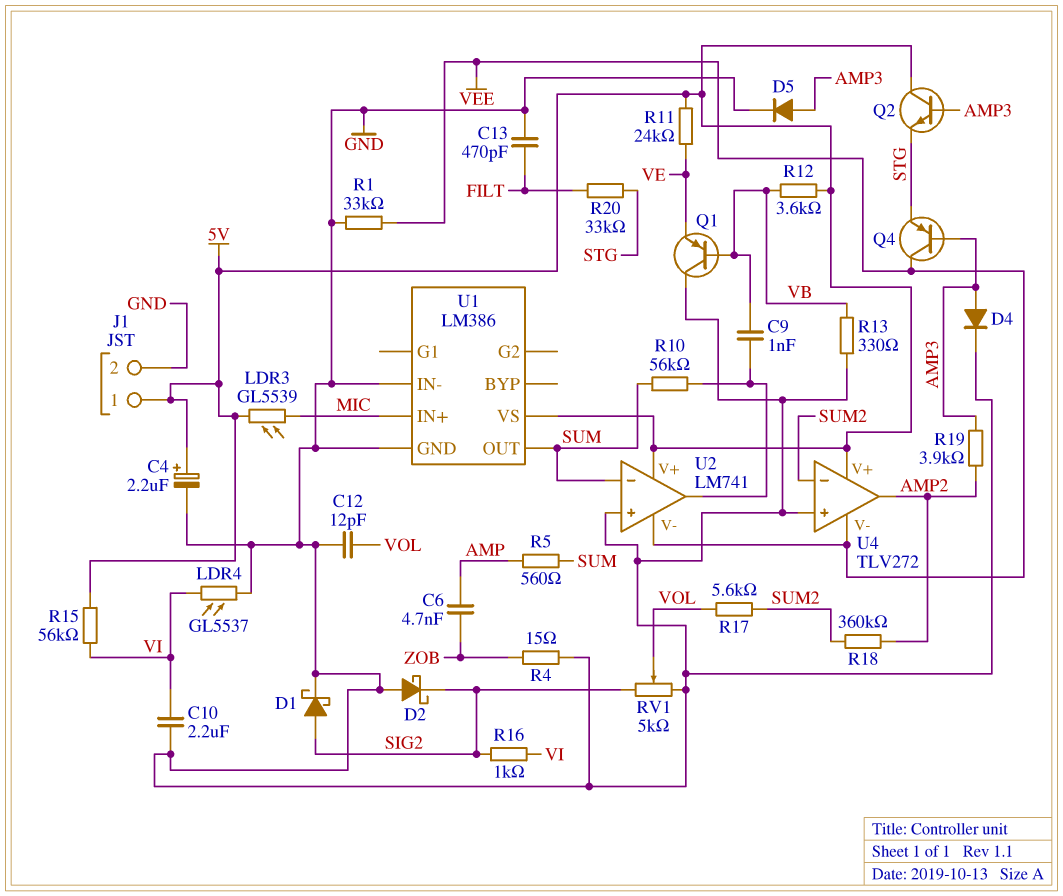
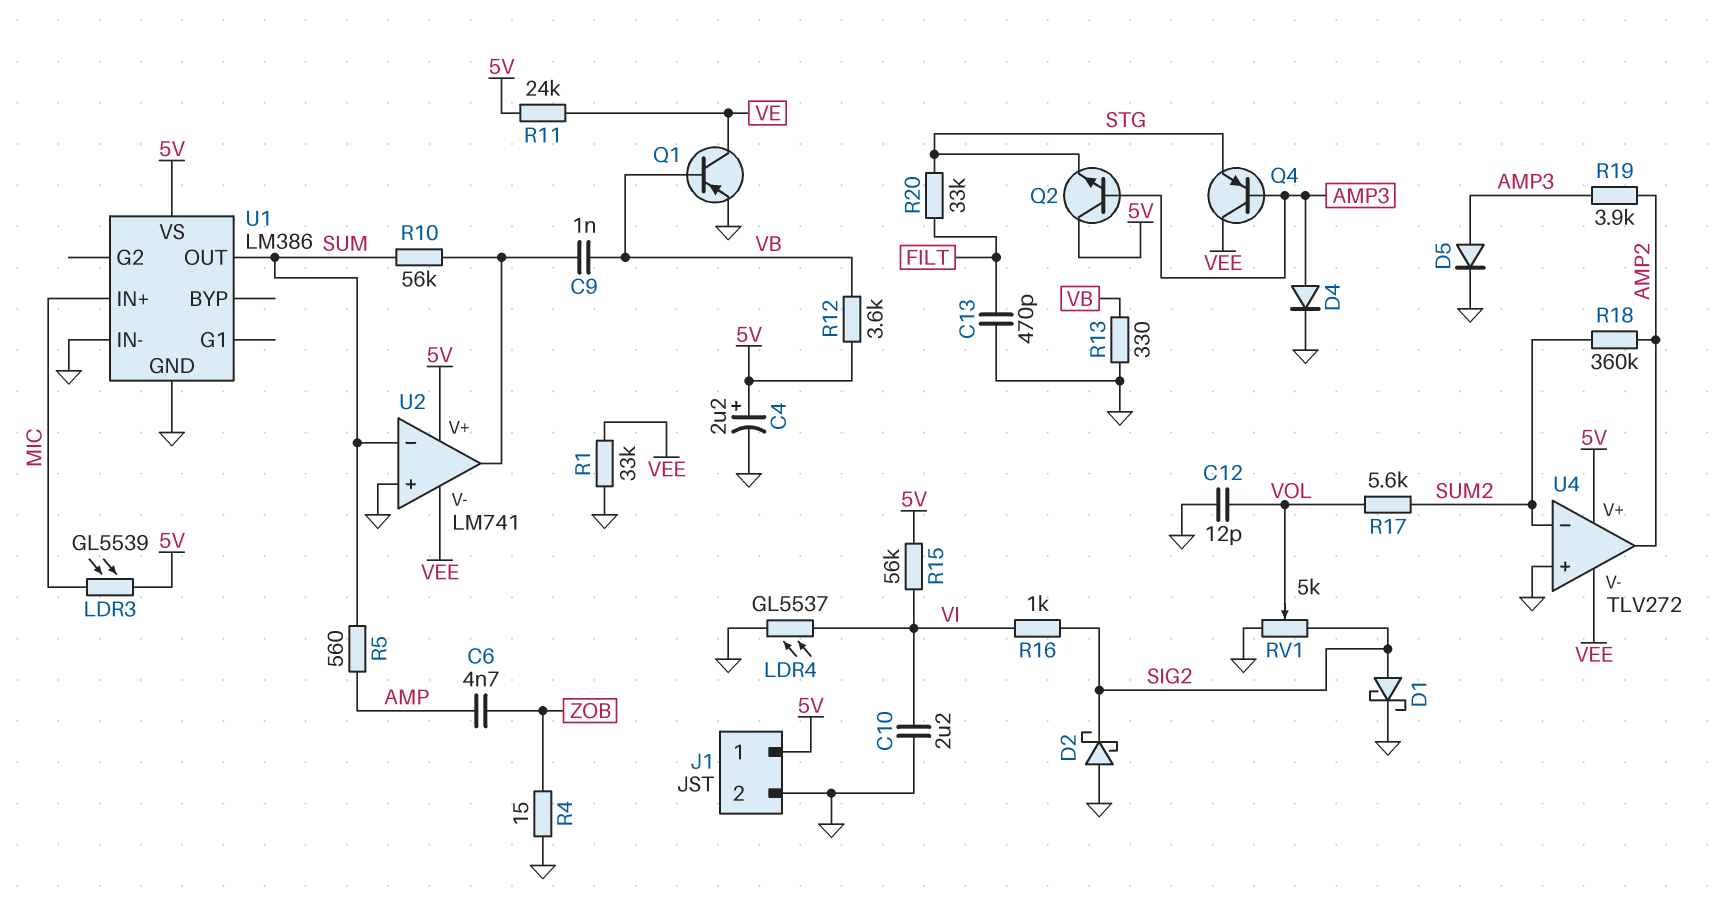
Q1: PNP (B VB, C GND, E VE) -> PNP (B VB, C VE, E GND)

